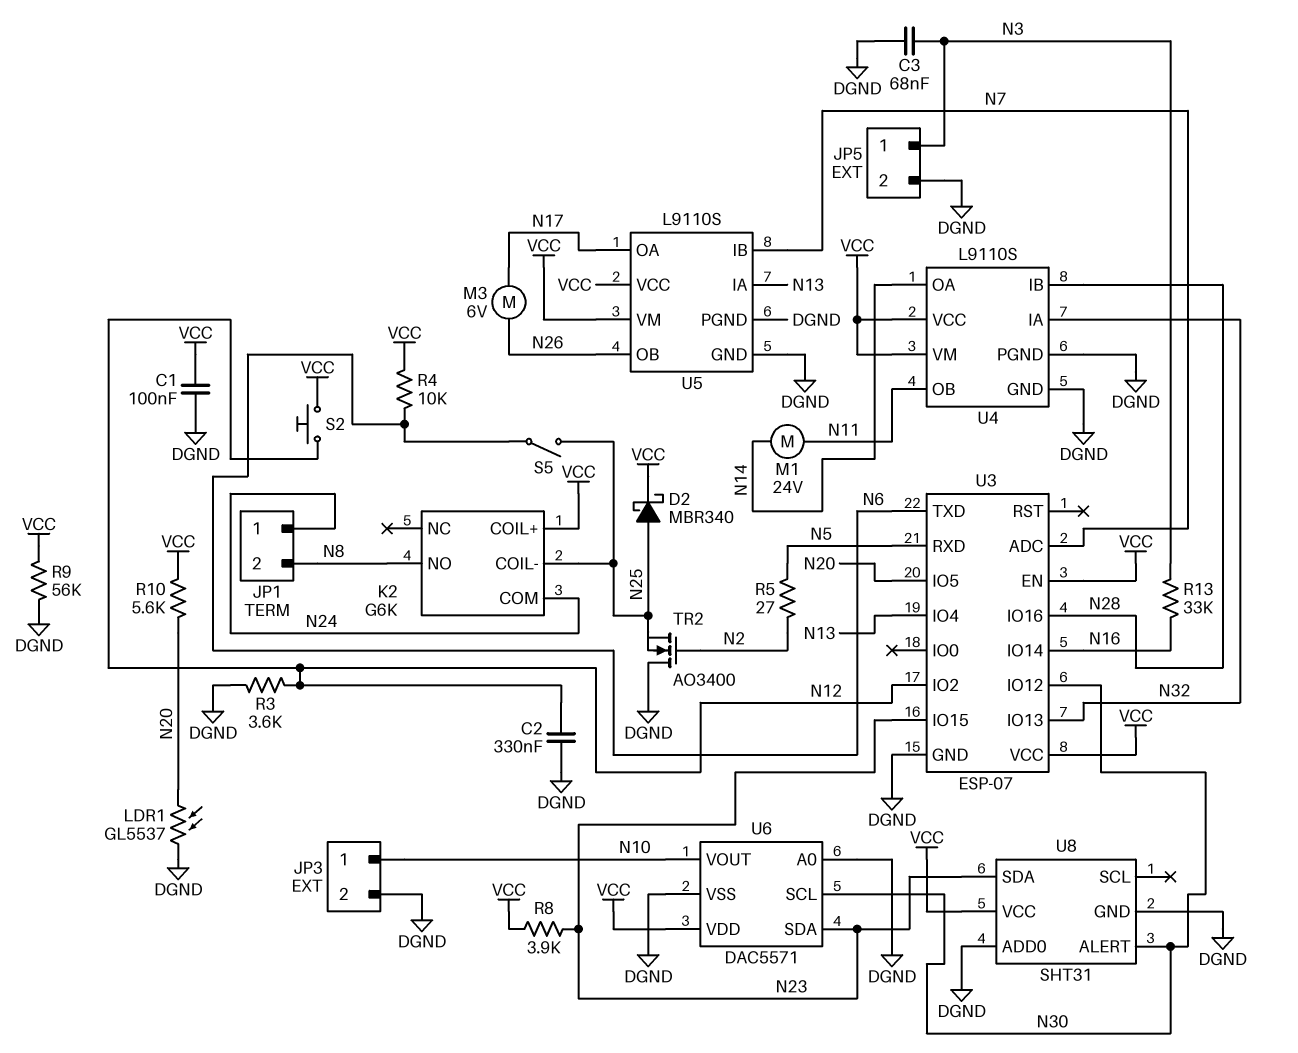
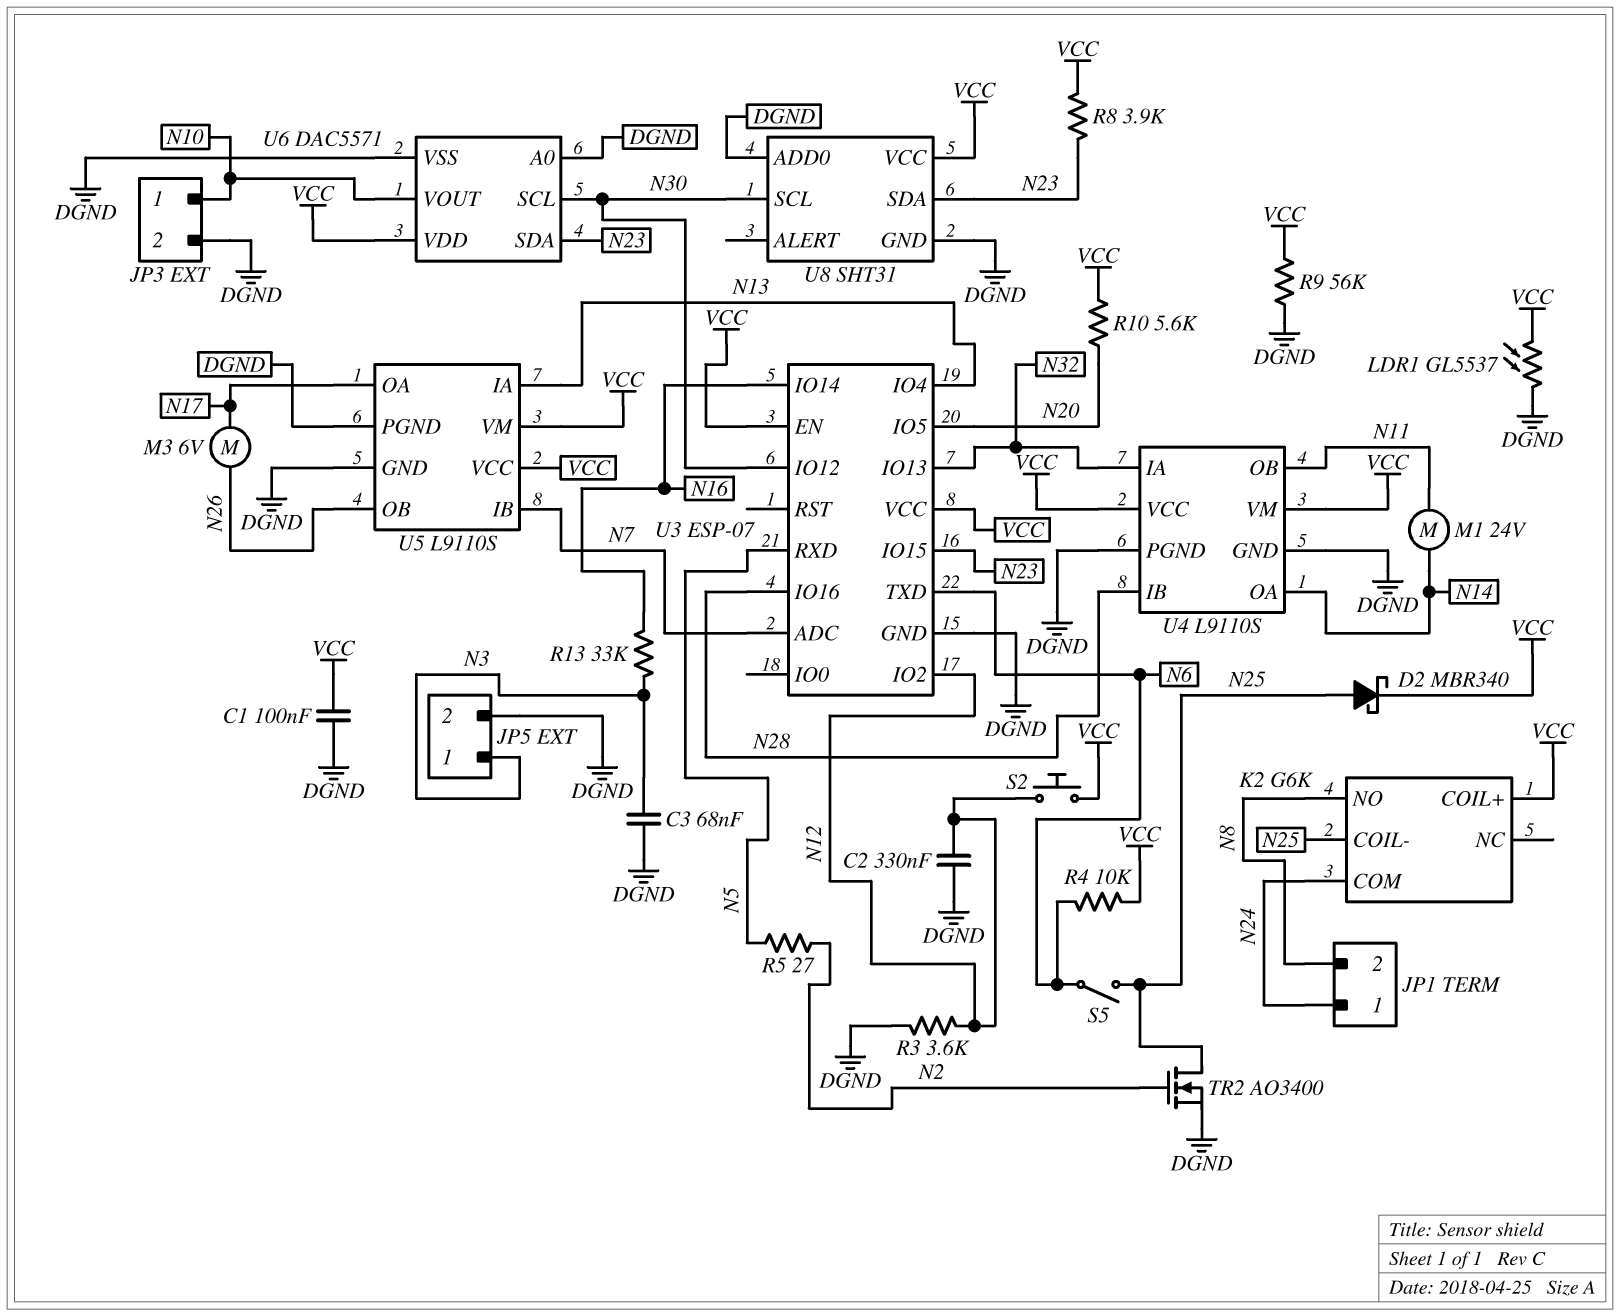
LDR1: GL5537 (DGND, N20) -> GL5537 (DGND, VCC)
TR2: NMOS AO3400 (G N2, D DGND, S N25) -> NMOS AO3400 (G N2, D N25, S DGND)
U8 pin ALERT: N30 -> none
U8 pin SCL: none -> N30

